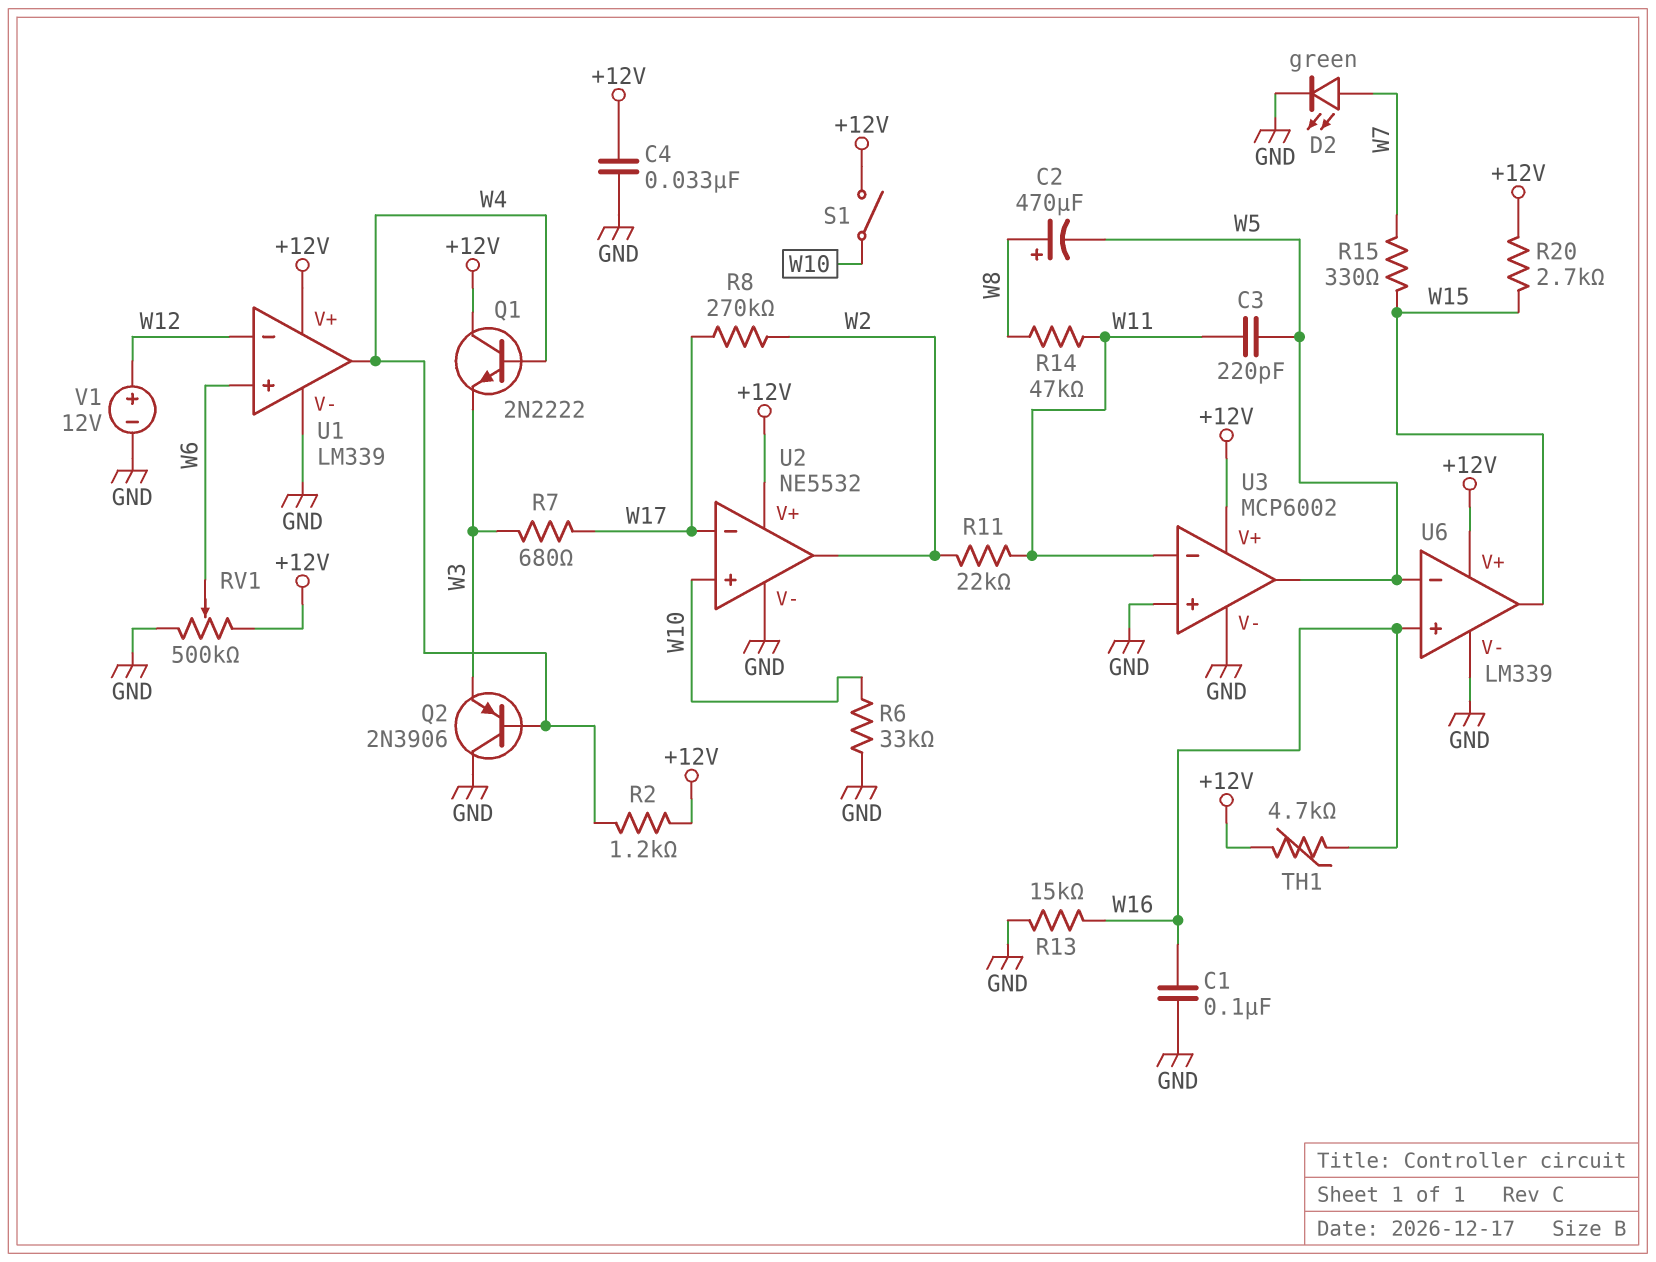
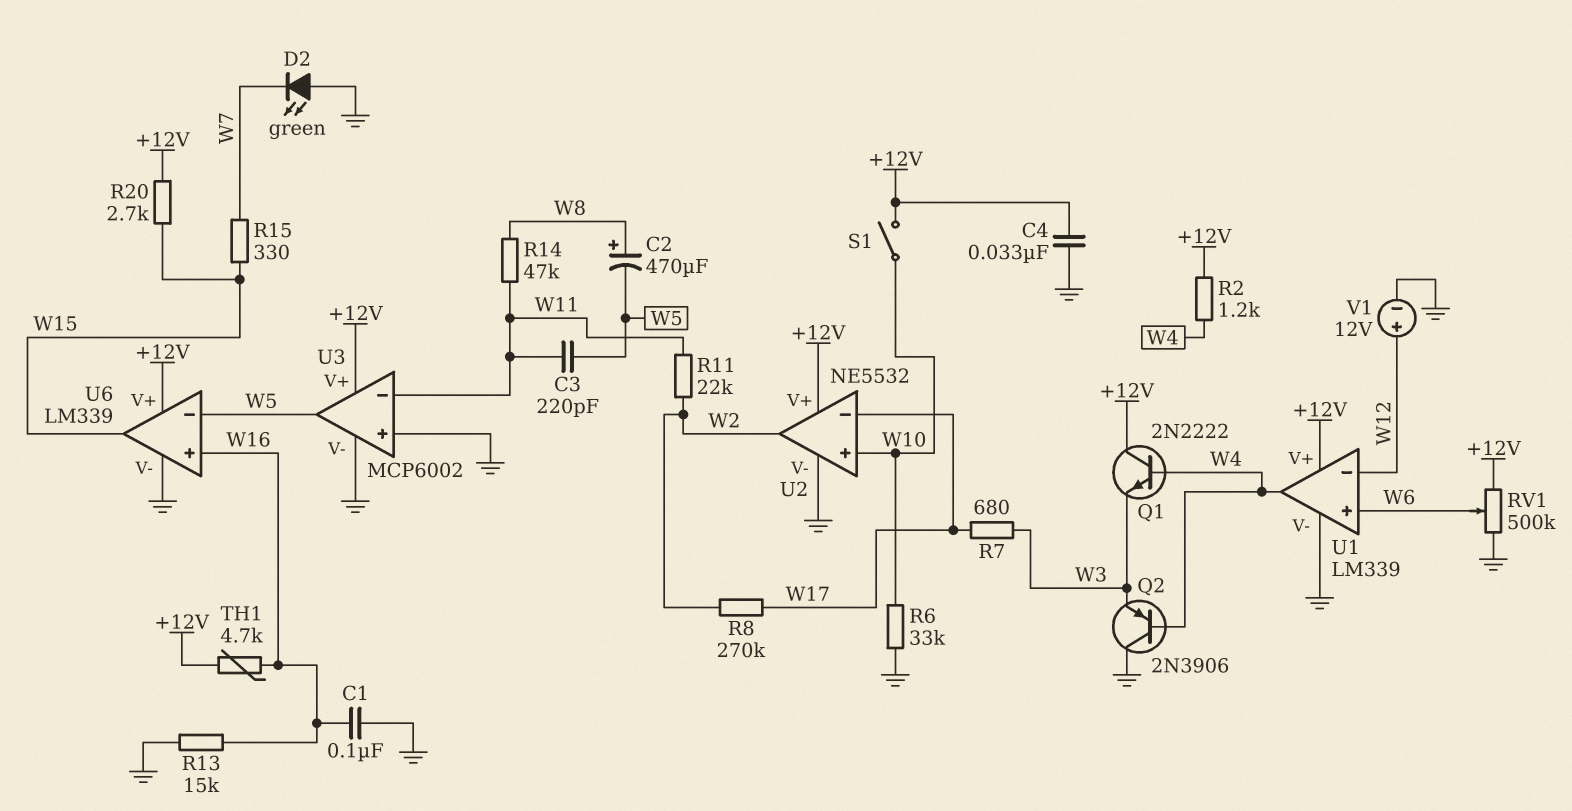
D2: LED green (A W7, K GND) -> LED green (A GND, K W7)

